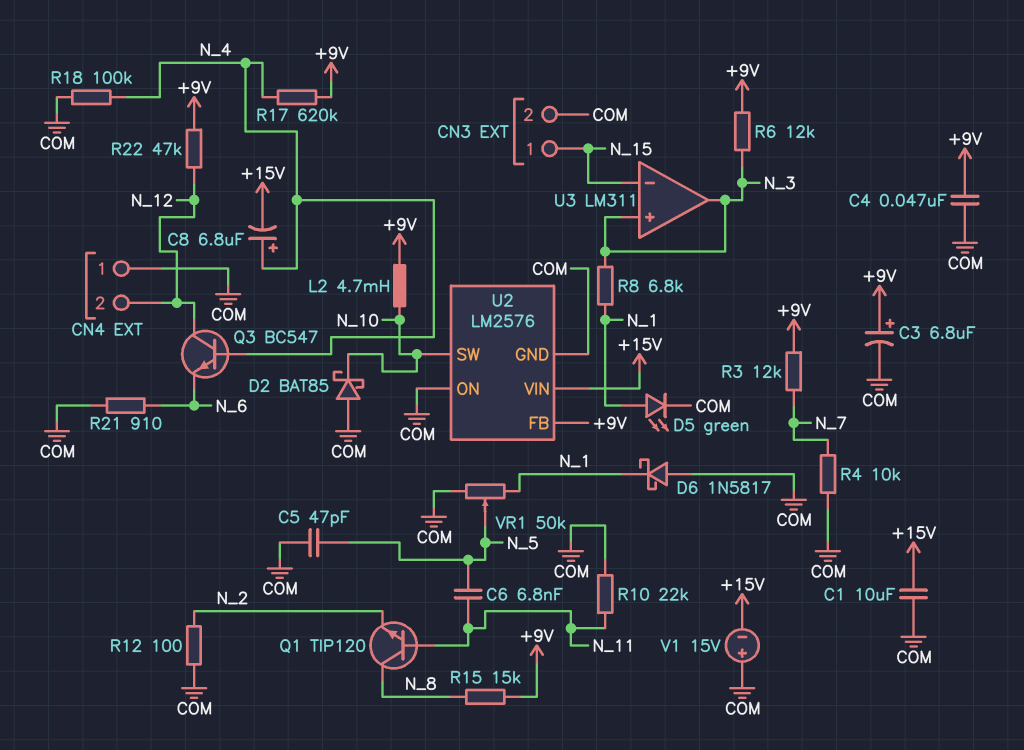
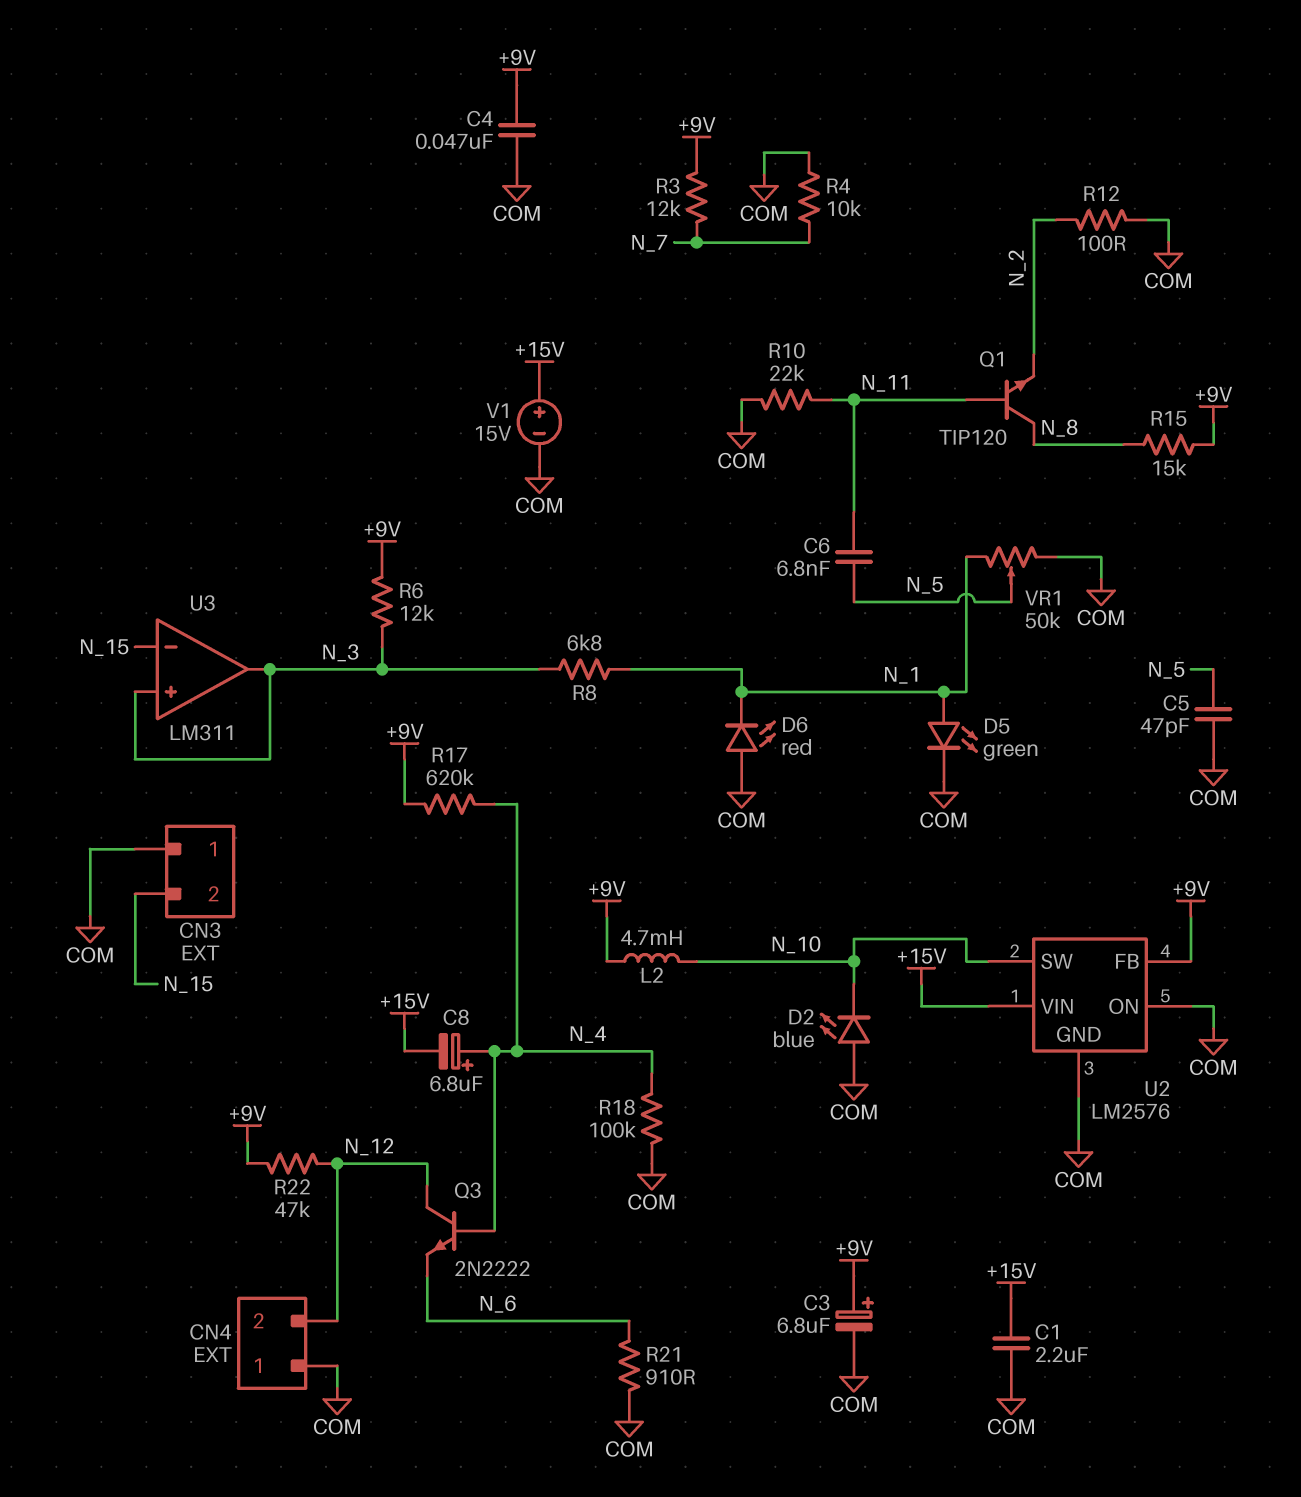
C1: 10uF (+15V, COM) -> 2.2uF (+15V, COM)
CN3 pin 1: N_15 -> COM
CN3 pin 2: COM -> N_15
D2: schottky BAT85 (A COM, K N_10) -> LED blue (A COM, K N_10)
D6: schottky 1N5817 (A COM, K N_1) -> LED red (A COM, K N_1)
Q3: NPN BC547 (B N_4, C N_12, E N_6) -> NPN 2N2222 (B N_4, C N_12, E N_6)
V1: 15V (plus COM, minus +15V) -> 15V (plus +15V, minus COM)

